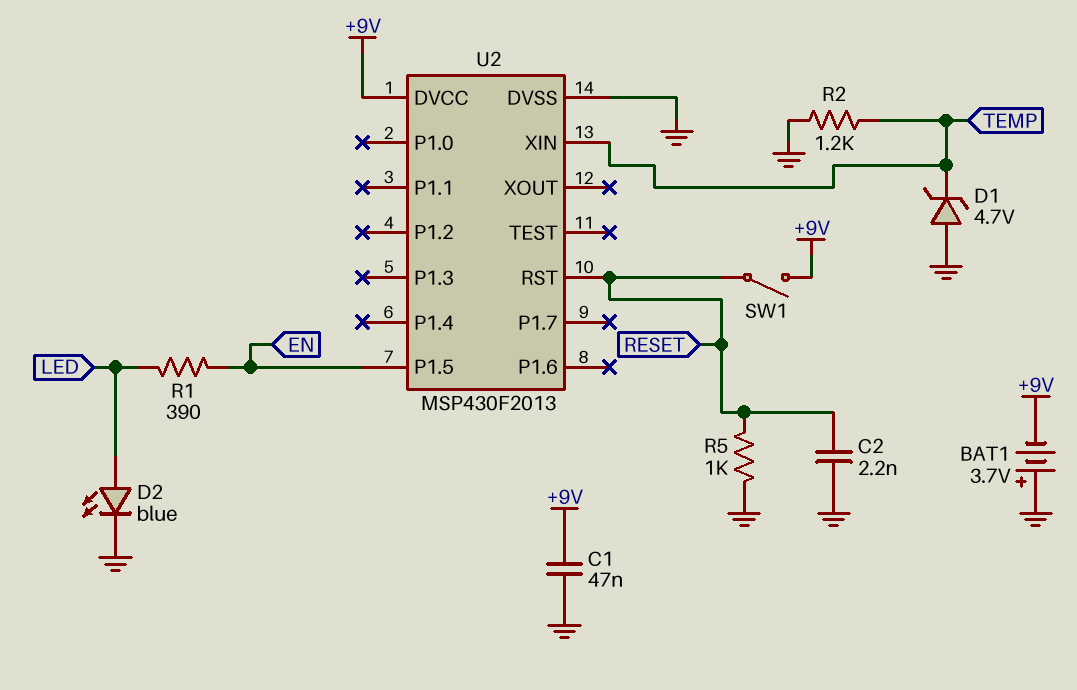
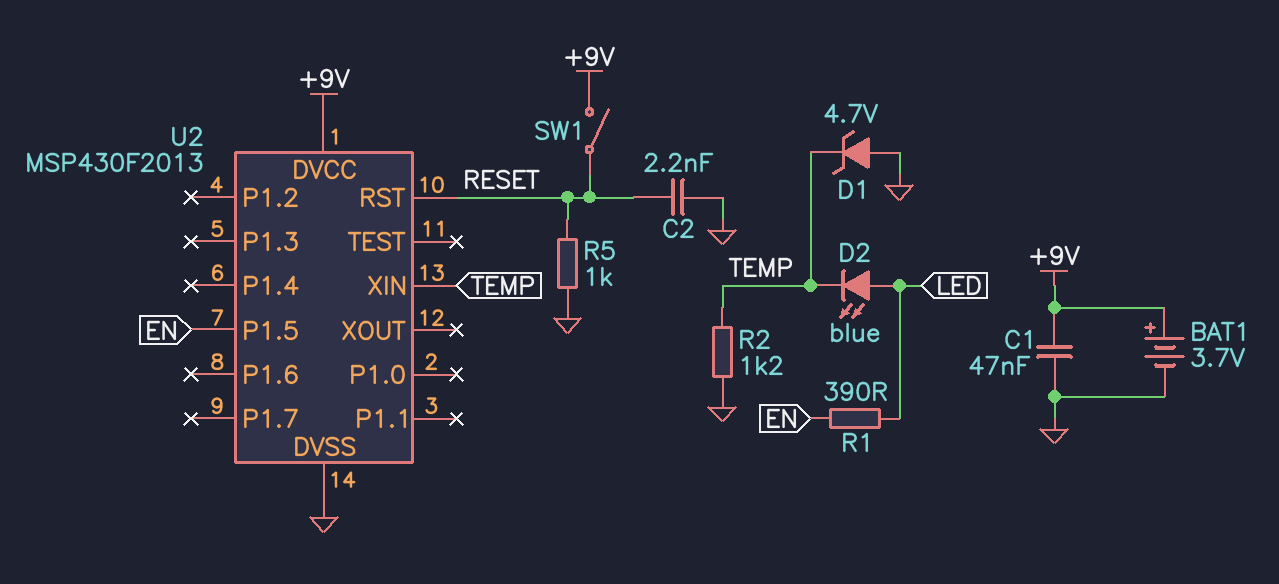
BAT1: 3.7V (plus GND, minus +9V) -> 3.7V (plus +9V, minus GND)
D2: LED blue (A LED, K GND) -> LED blue (A LED, K TEMP)

